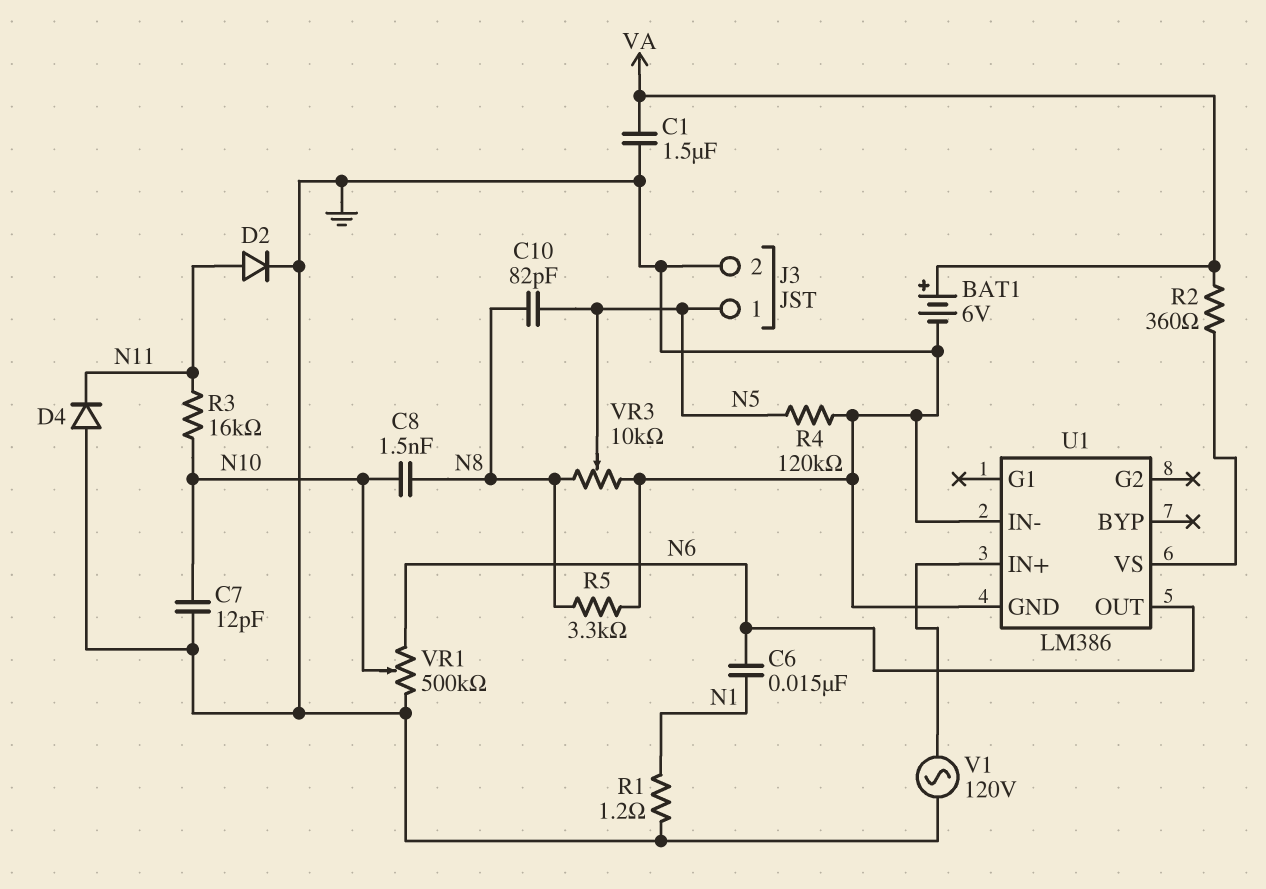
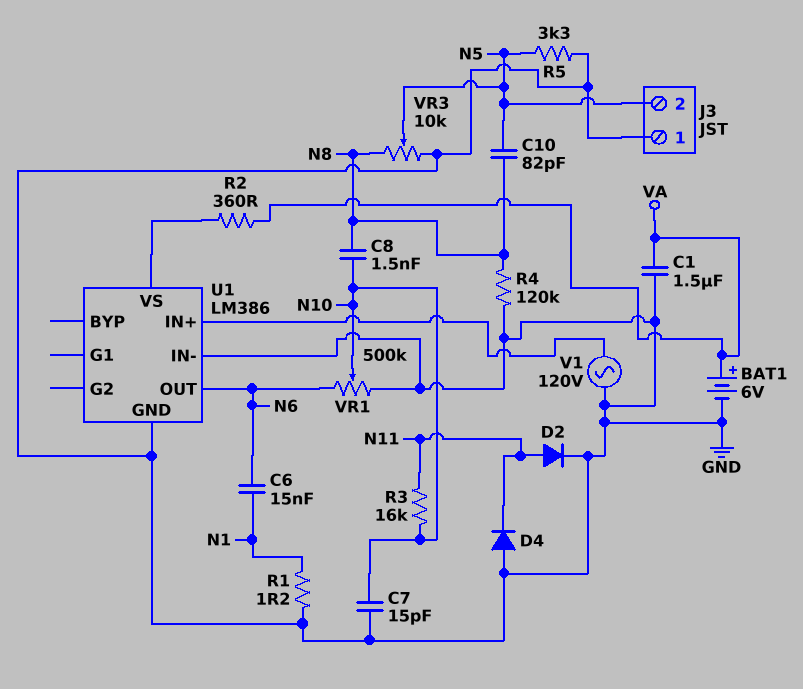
C7: 12pF (GND, N10) -> 15pF (GND, N10)
J3 pin 1: N5 -> GND
J3 pin 2: GND -> N5
R4: 120k (GND, N5) -> 120k (GND, N8)
R5: 3.3k (GND, N8) -> 3.3k (GND, N5)

